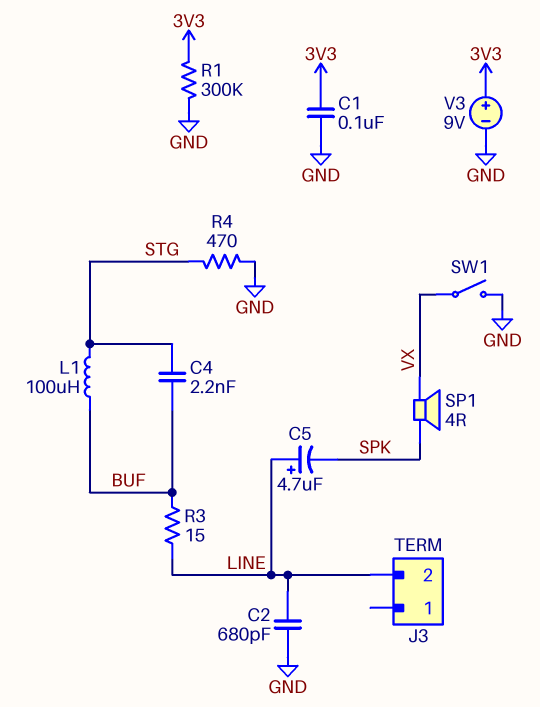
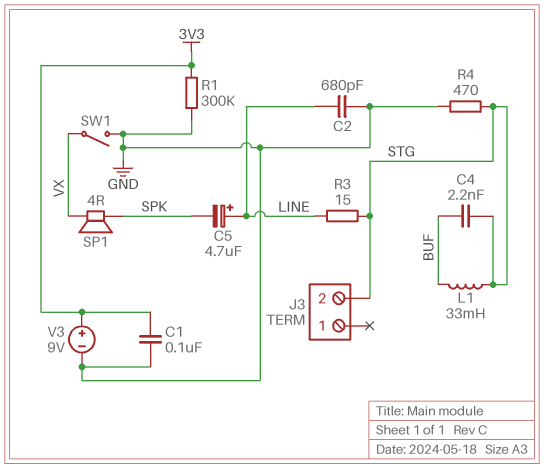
J3 pin 2: LINE -> STG
L1: 100uH (BUF, STG) -> 33mH (BUF, STG)
R3: 15 (BUF, LINE) -> 15 (LINE, STG)

